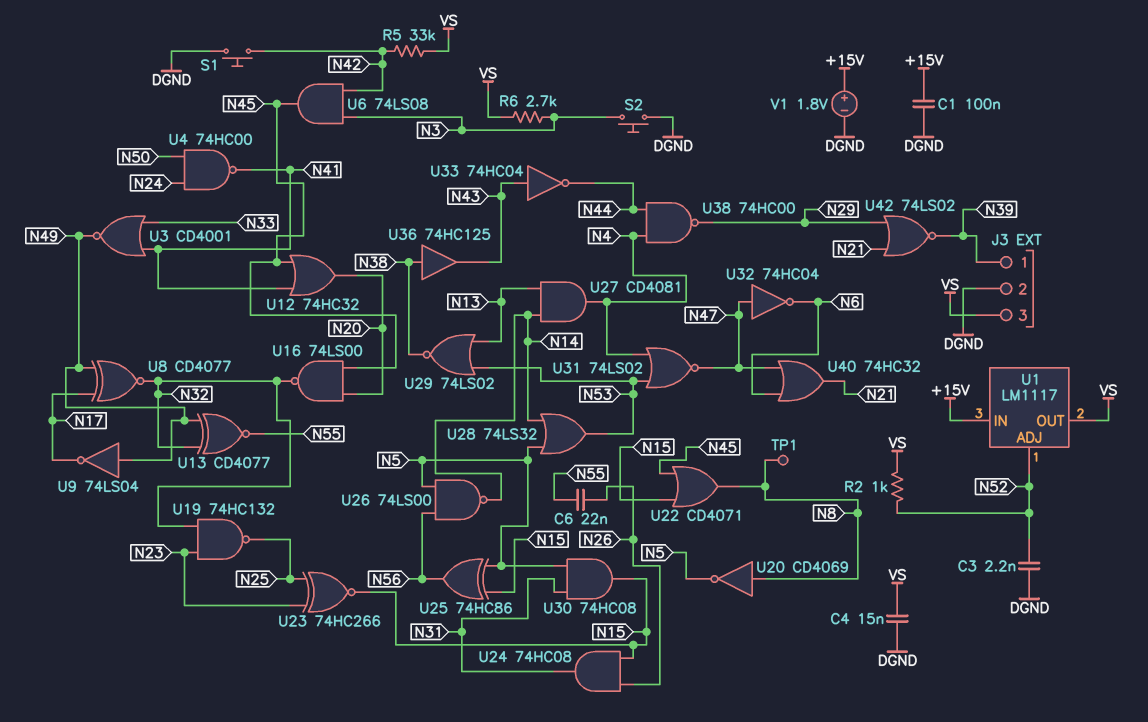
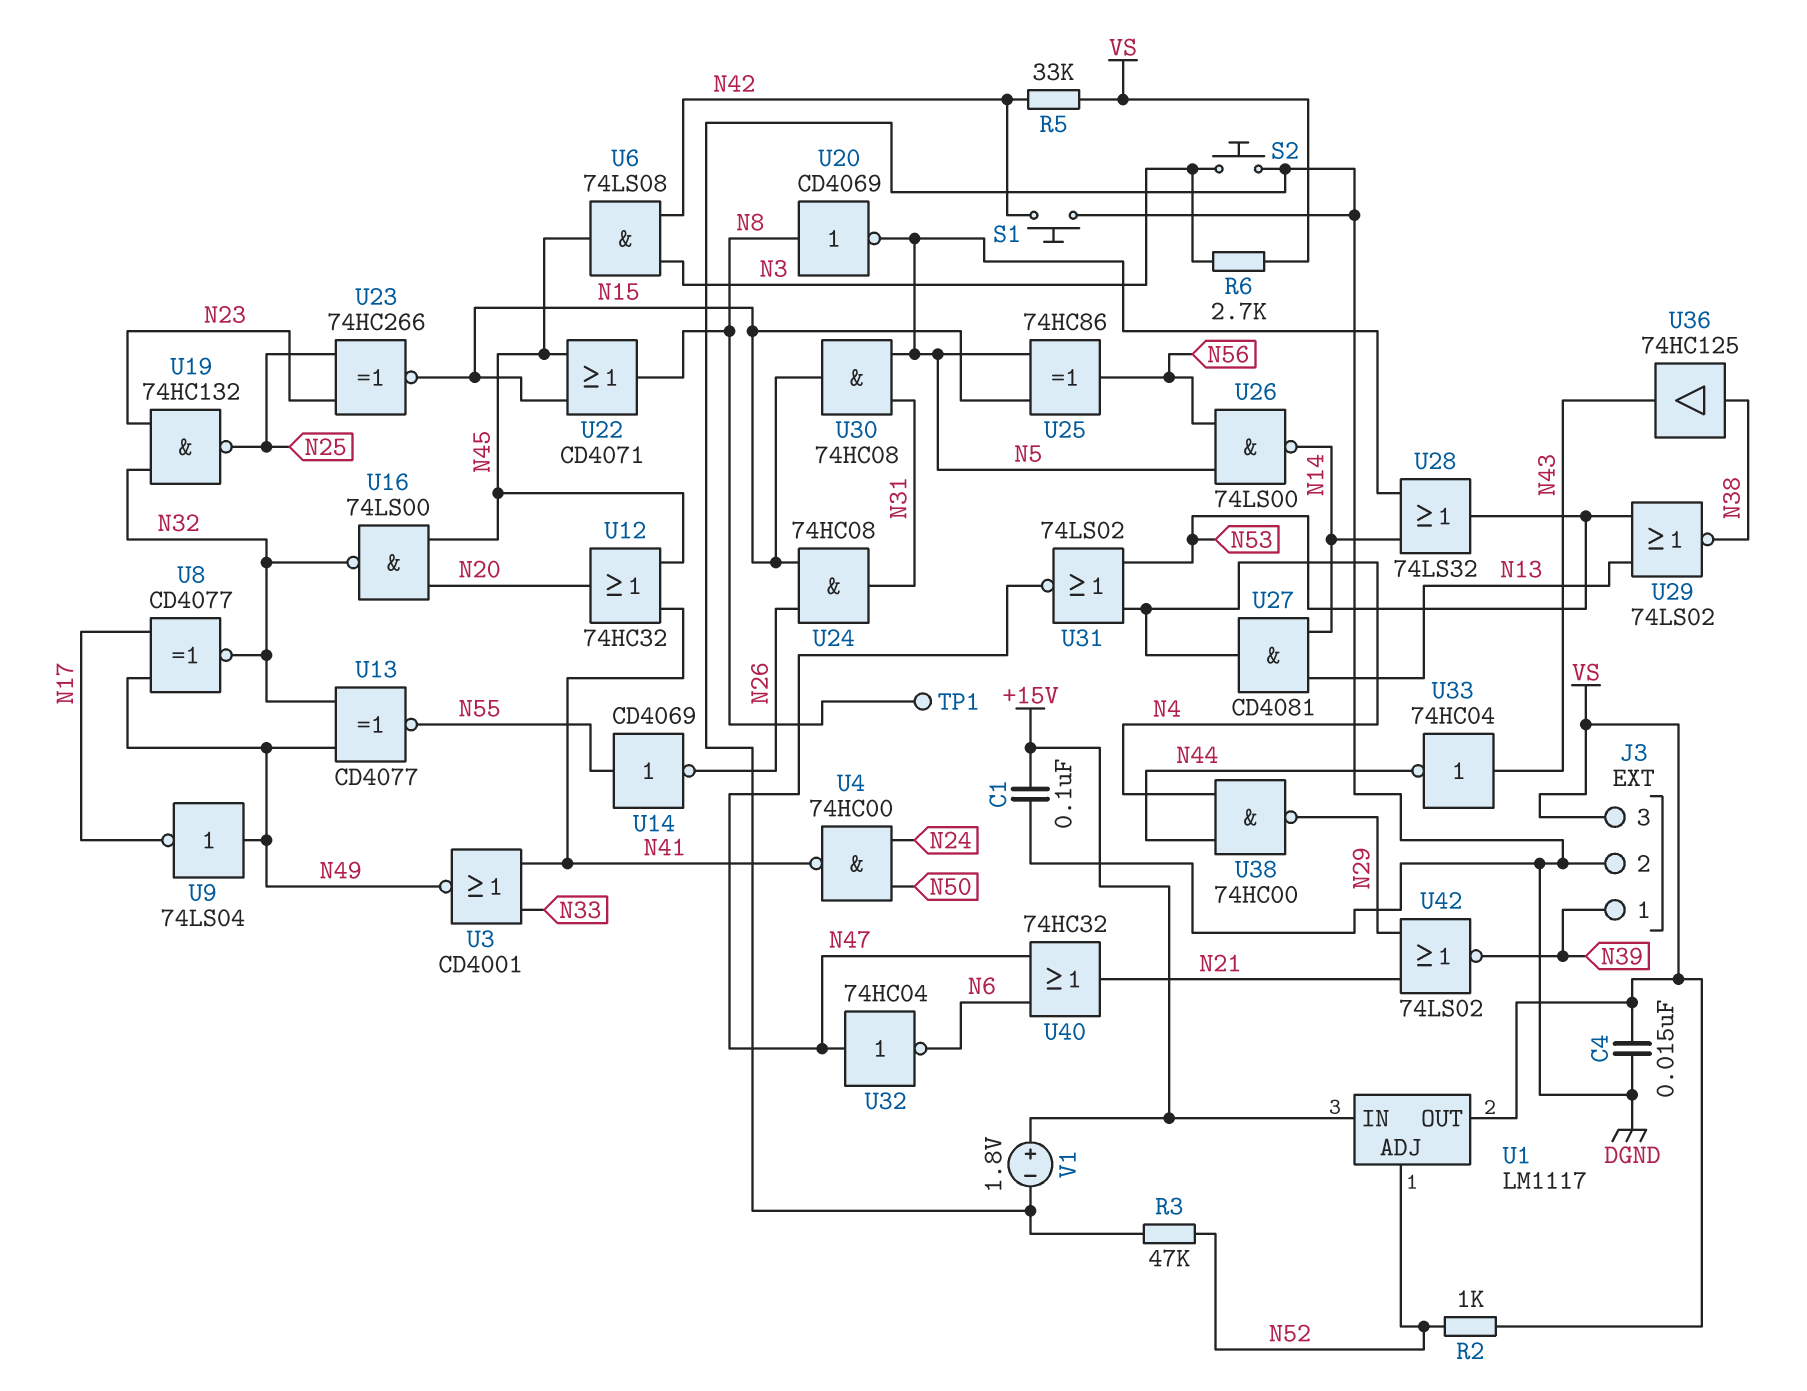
C3: 2.2nF (DGND, N52) -> none
C6: 22nF (N26, N55) -> none
R3: none -> 47k (DGND, N52)
U14: none -> NOT CD4069 (in N55, out N26)

